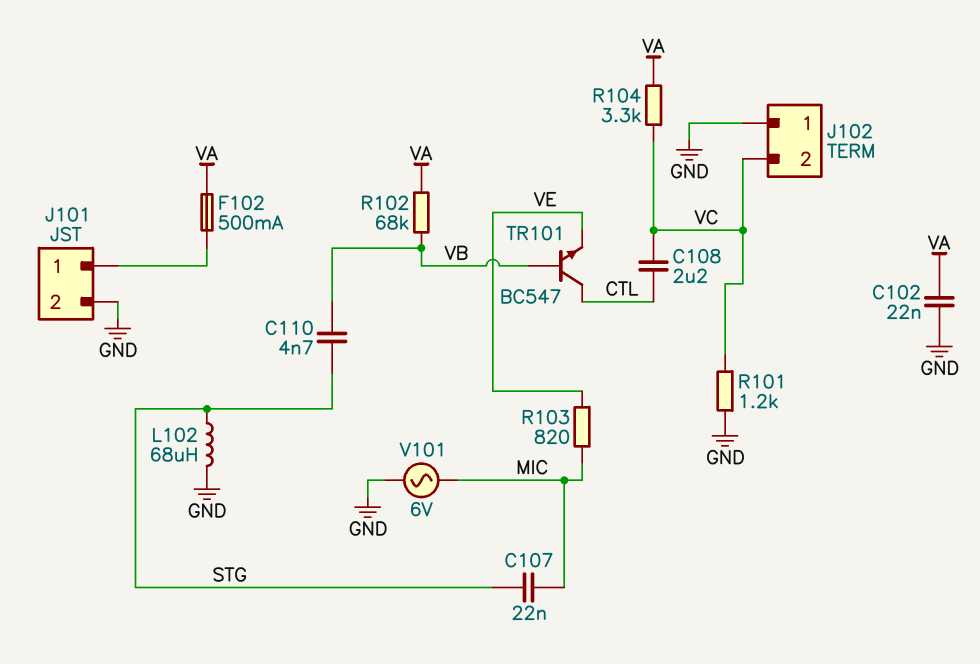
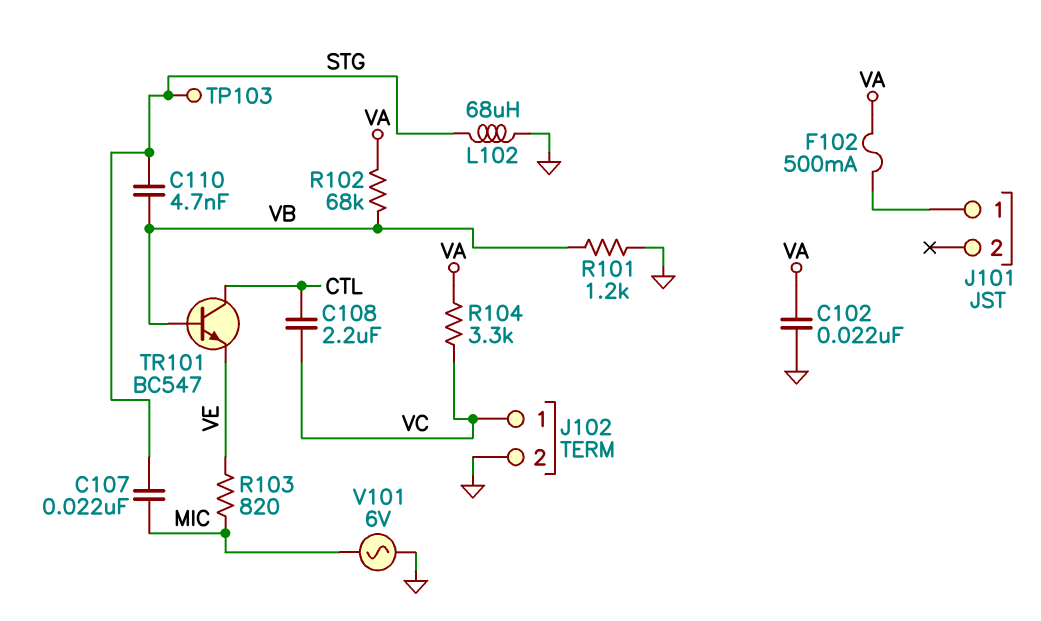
J101 pin 2: GND -> none
J102 pin 1: GND -> VC
J102 pin 2: VC -> GND
R101: 1.2k (GND, VC) -> 1.2k (GND, VB)
TP103: none -> test point (STG)

